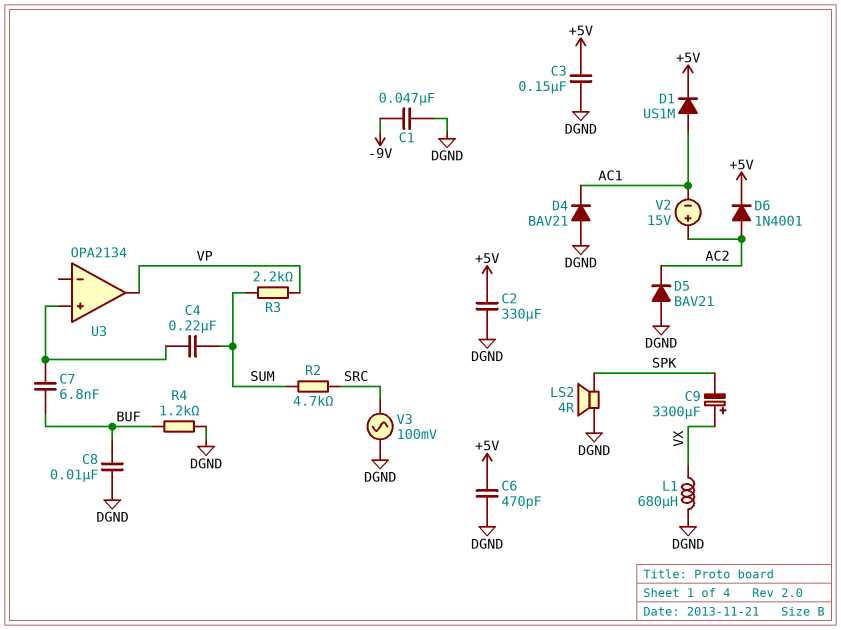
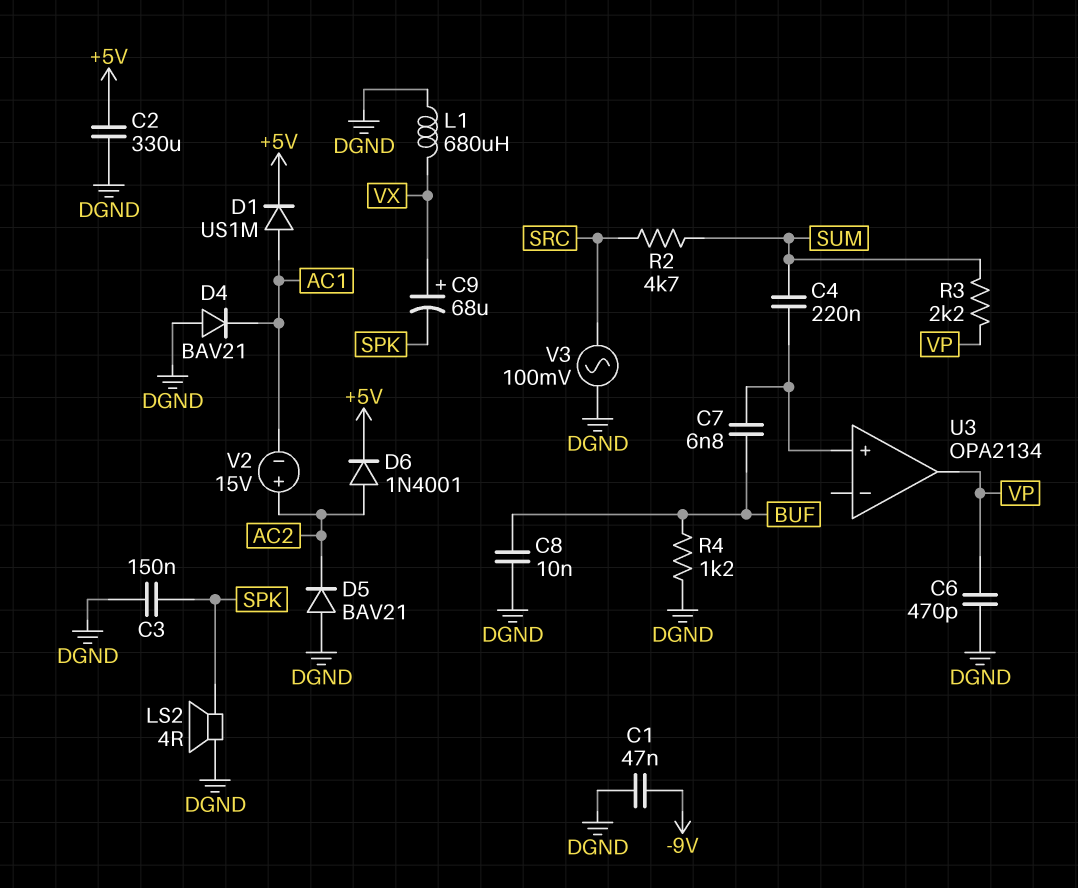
C3: 150nF (+5V, DGND) -> 150nF (DGND, SPK)
C6: 470pF (+5V, DGND) -> 470pF (DGND, VP)
C9: 3300uF (plus VX, minus SPK) -> 68uF (plus VX, minus SPK)

